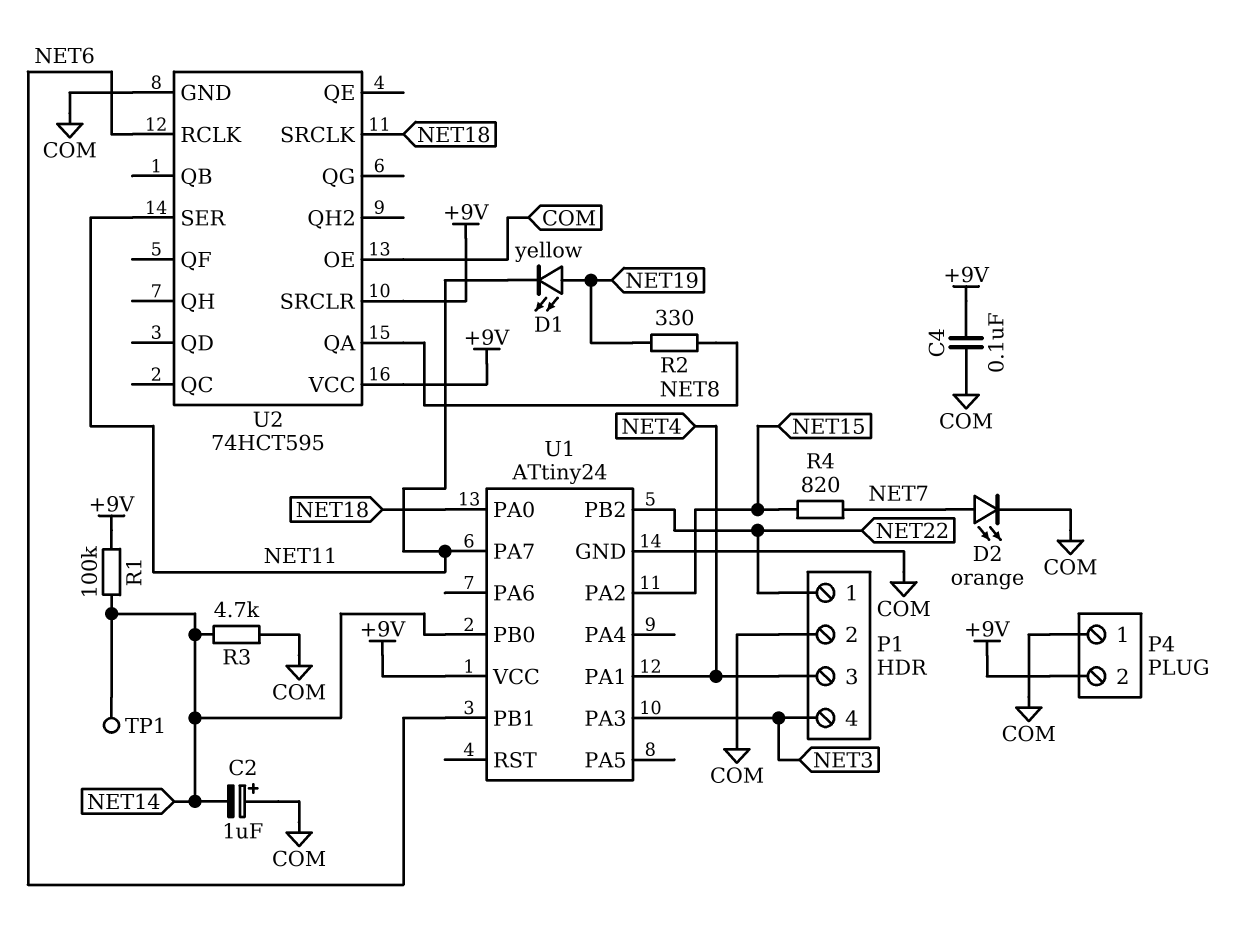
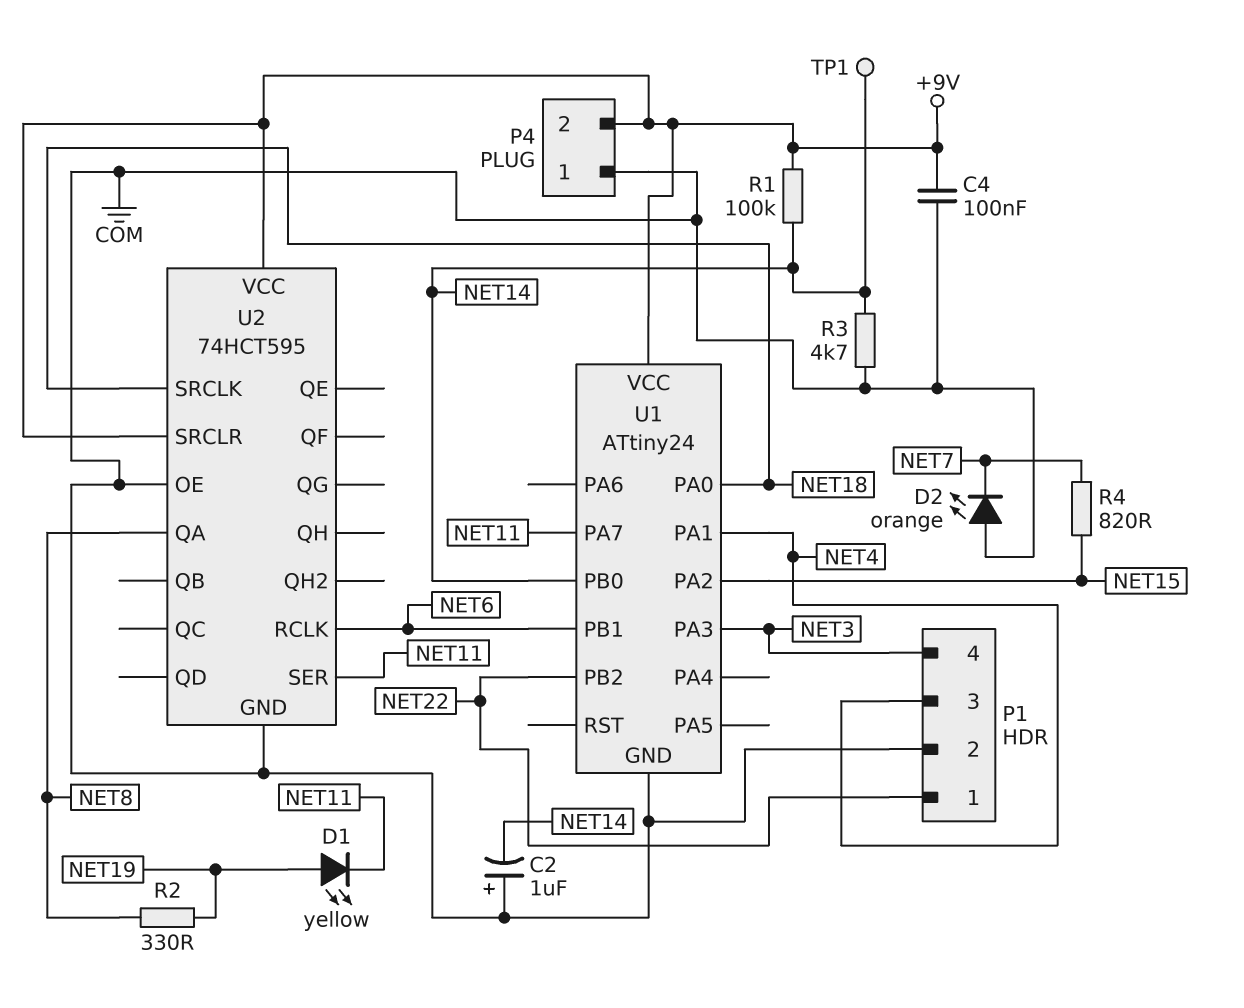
D2: LED orange (A NET7, K COM) -> LED orange (A COM, K NET7)

